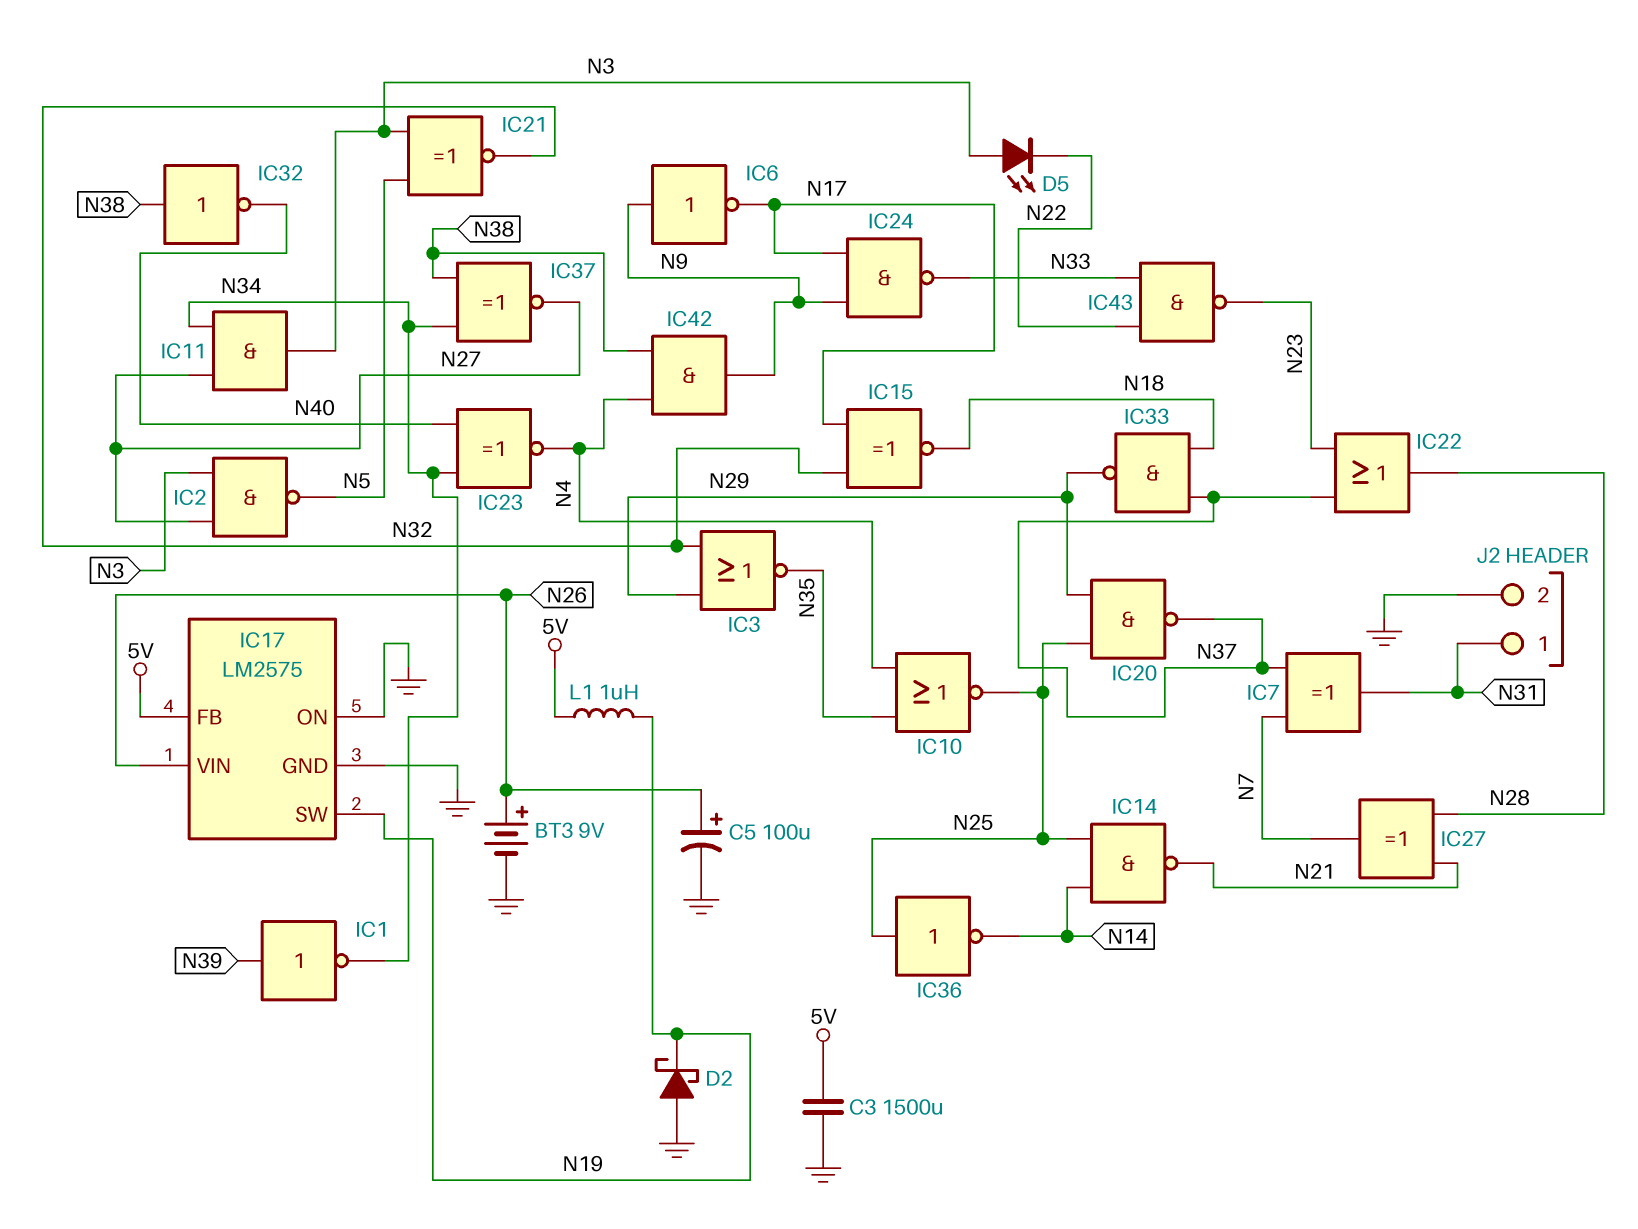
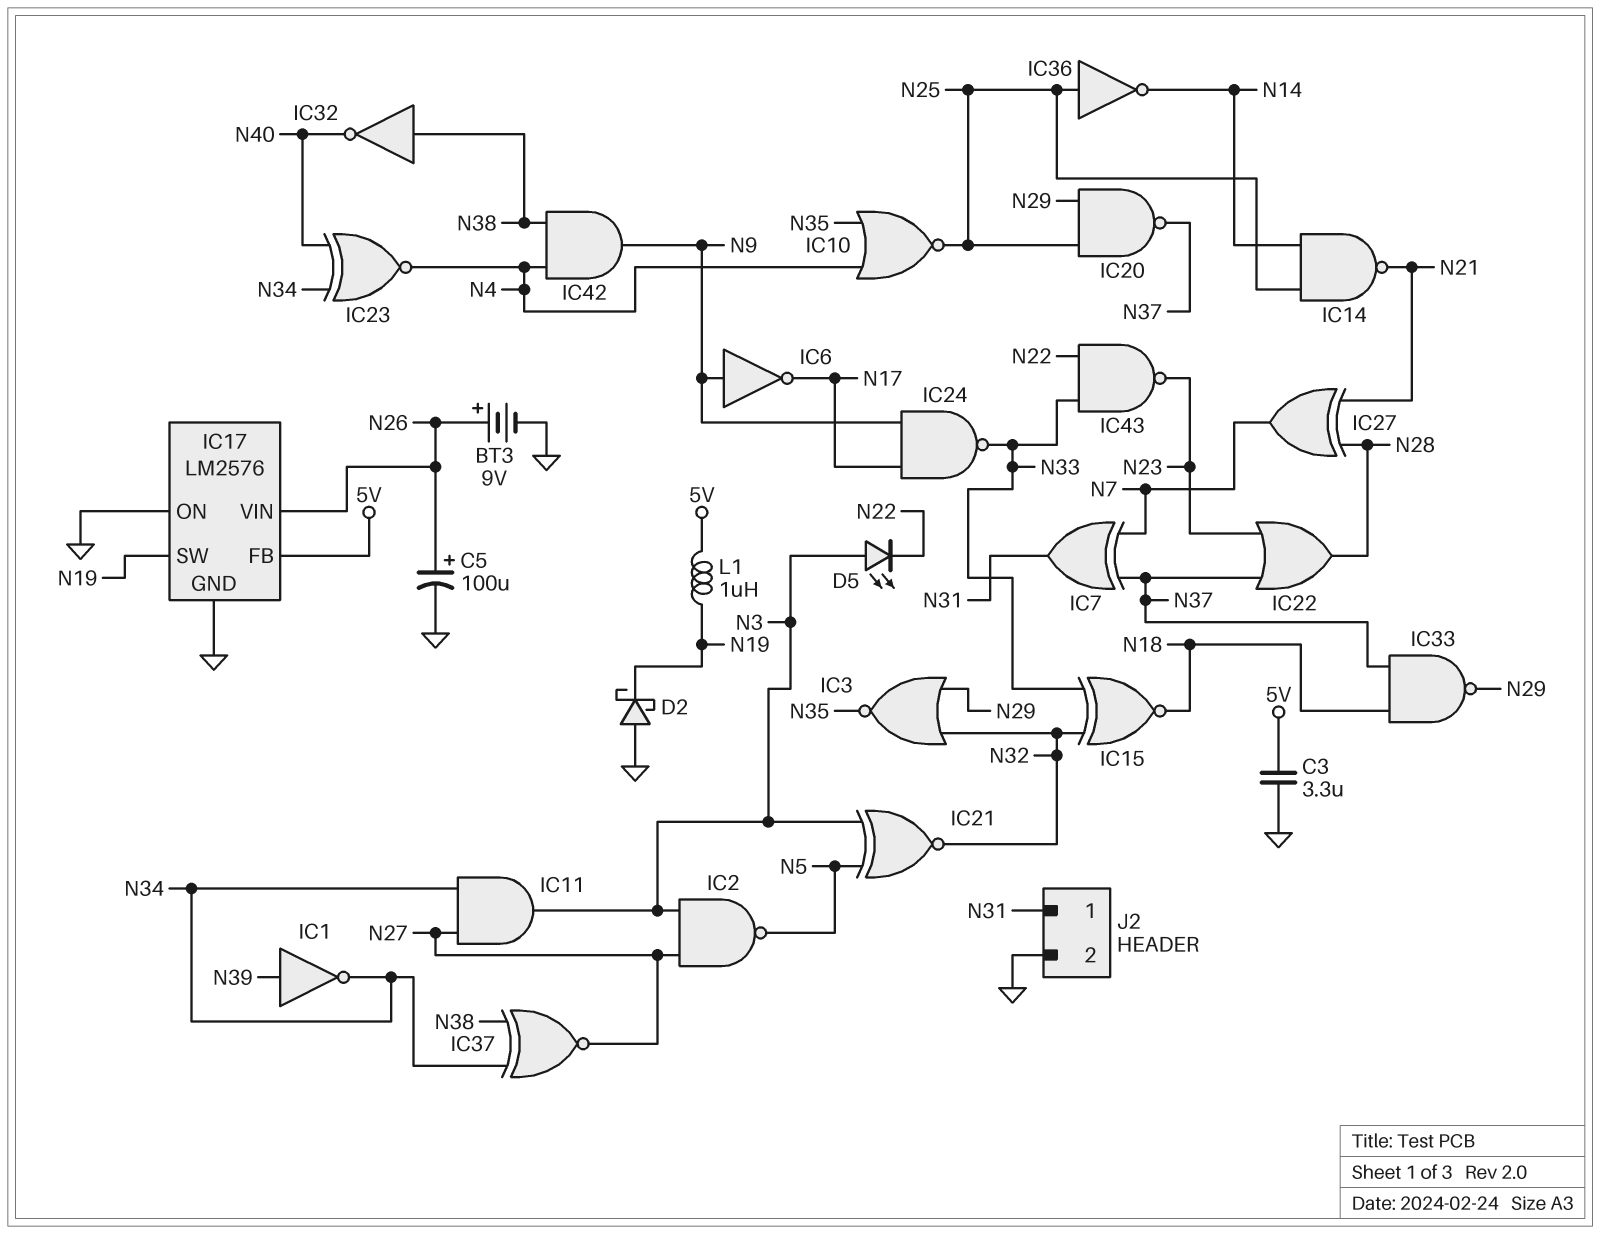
C3: 1500uF (5V, GND) -> 3.3uF (5V, GND)
IC15: XNOR (in N17, in N32, out N18) -> XNOR (in N32, in N33, out N18)
IC17: LM2575 -> LM2576

